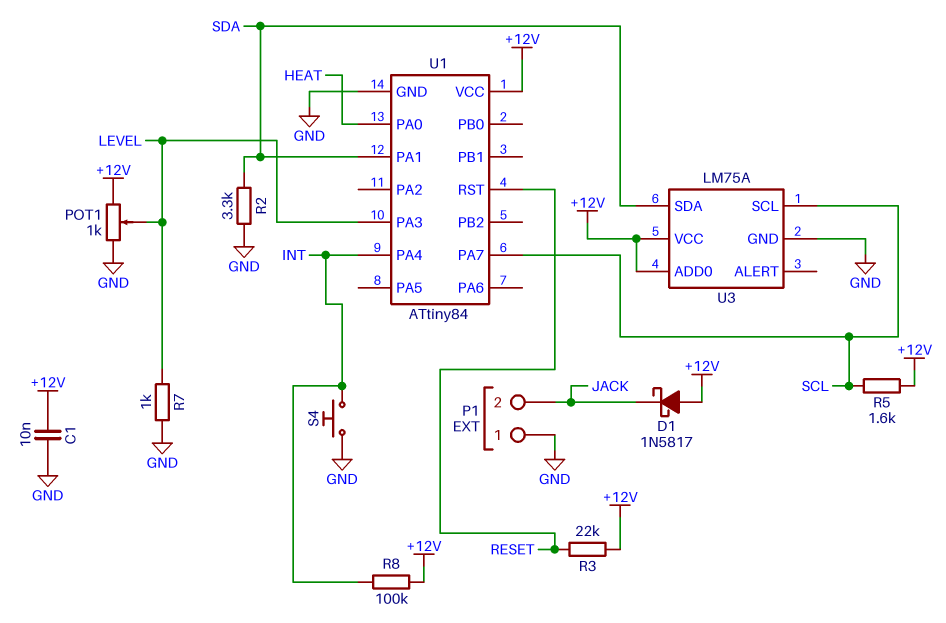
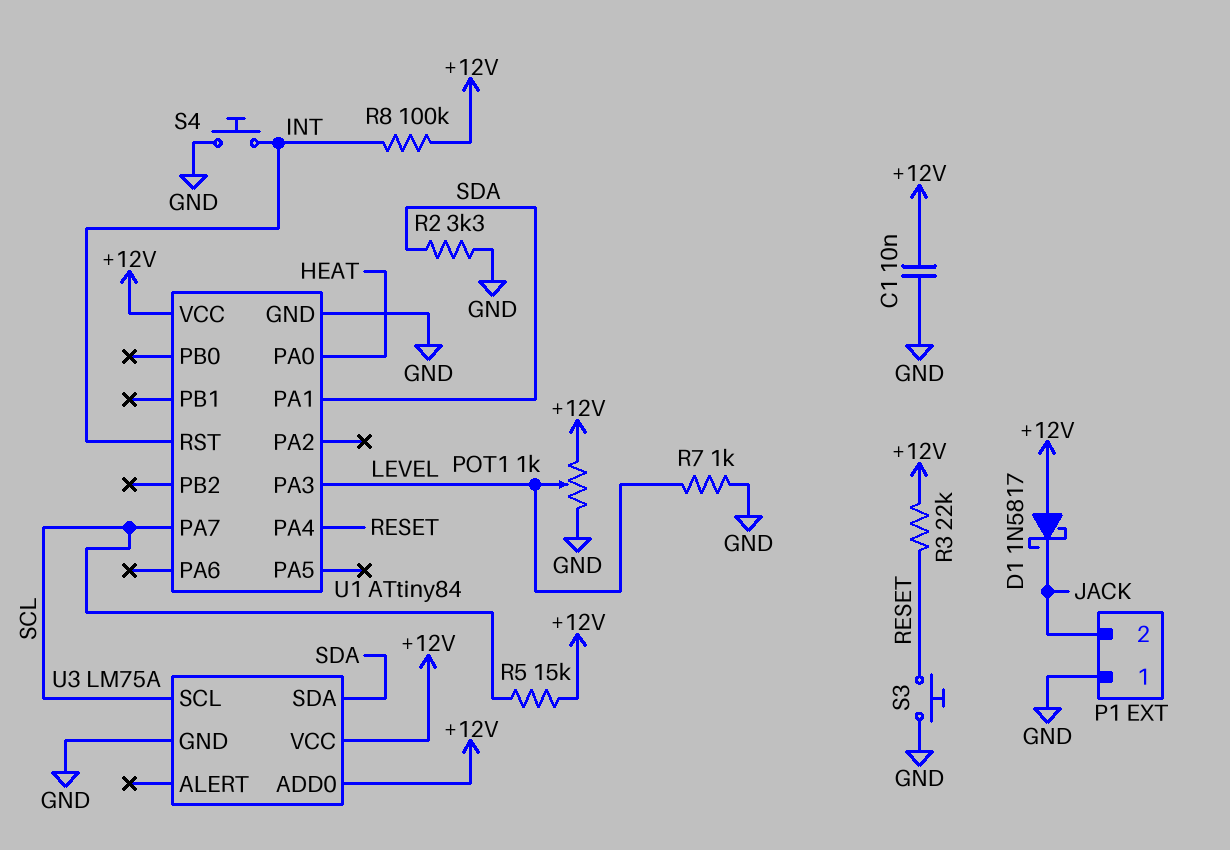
R5: 1.6k (+12V, SCL) -> 15k (+12V, SCL)
S3: none -> button (GND, RESET)
U1 pin PA4: INT -> RESET
U1 pin RST: RESET -> INT

